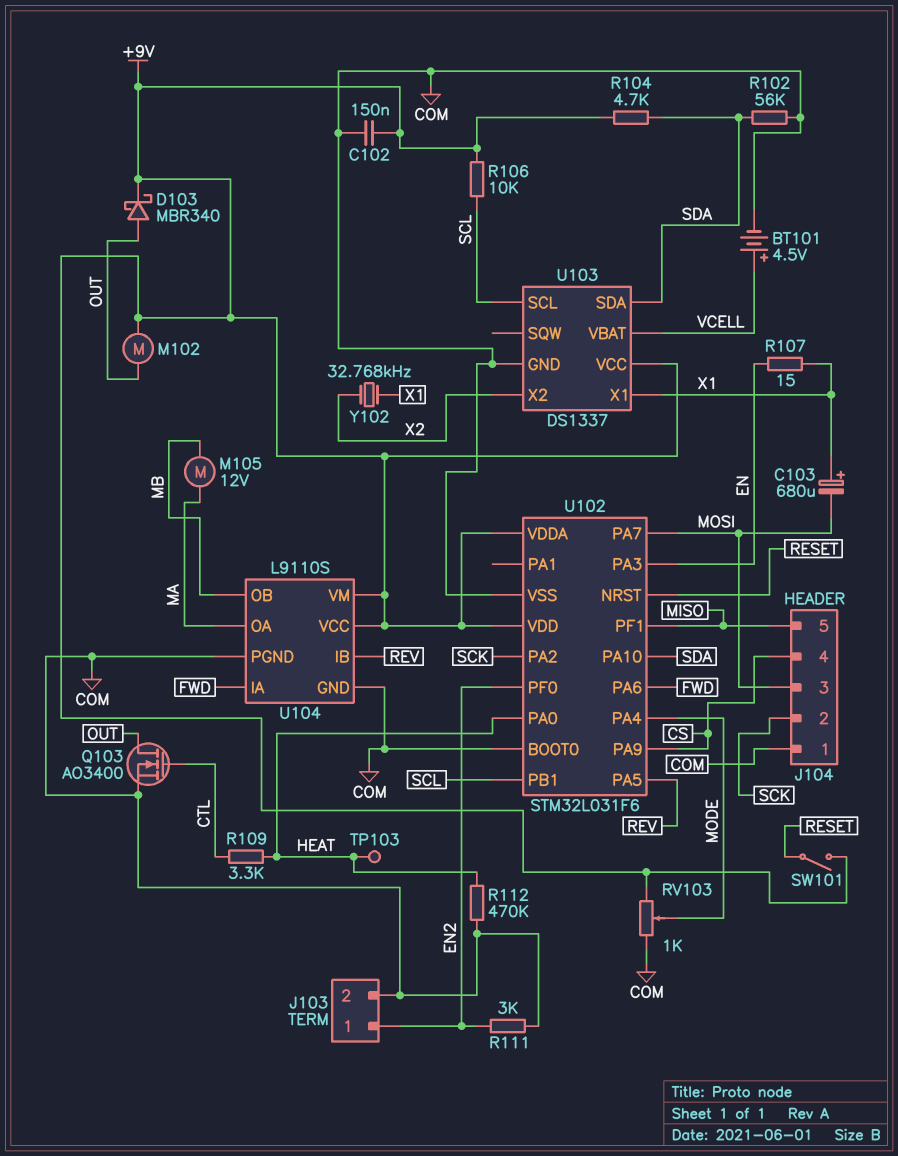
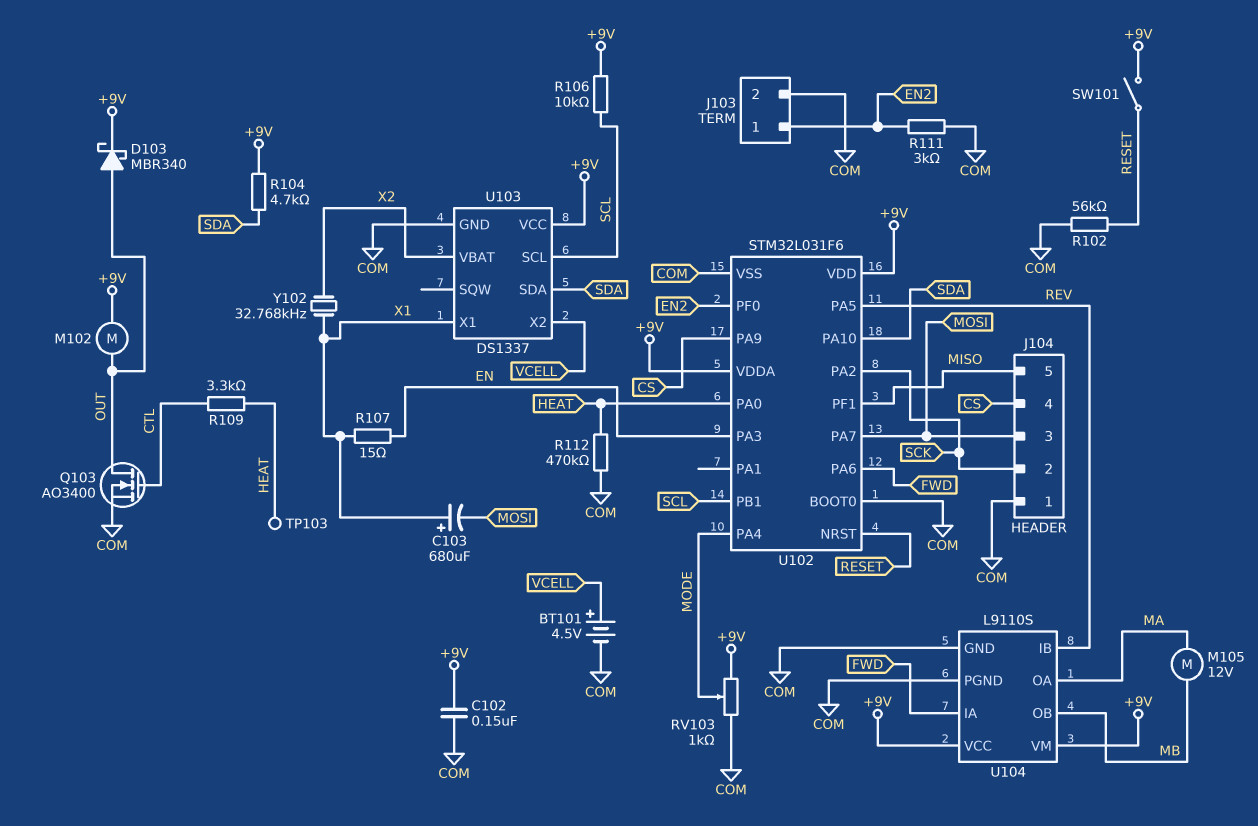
R102: 56k (COM, SDA) -> 56k (COM, RESET)
U103 pin VBAT: VCELL -> X2
U103 pin X2: X2 -> VCELL

